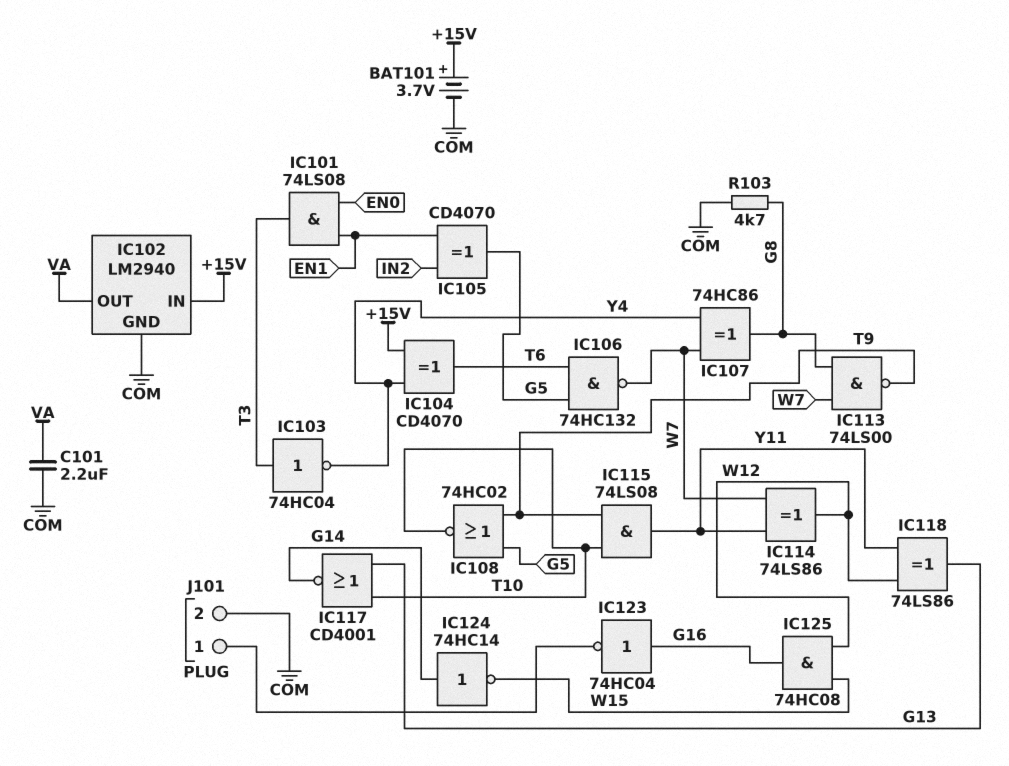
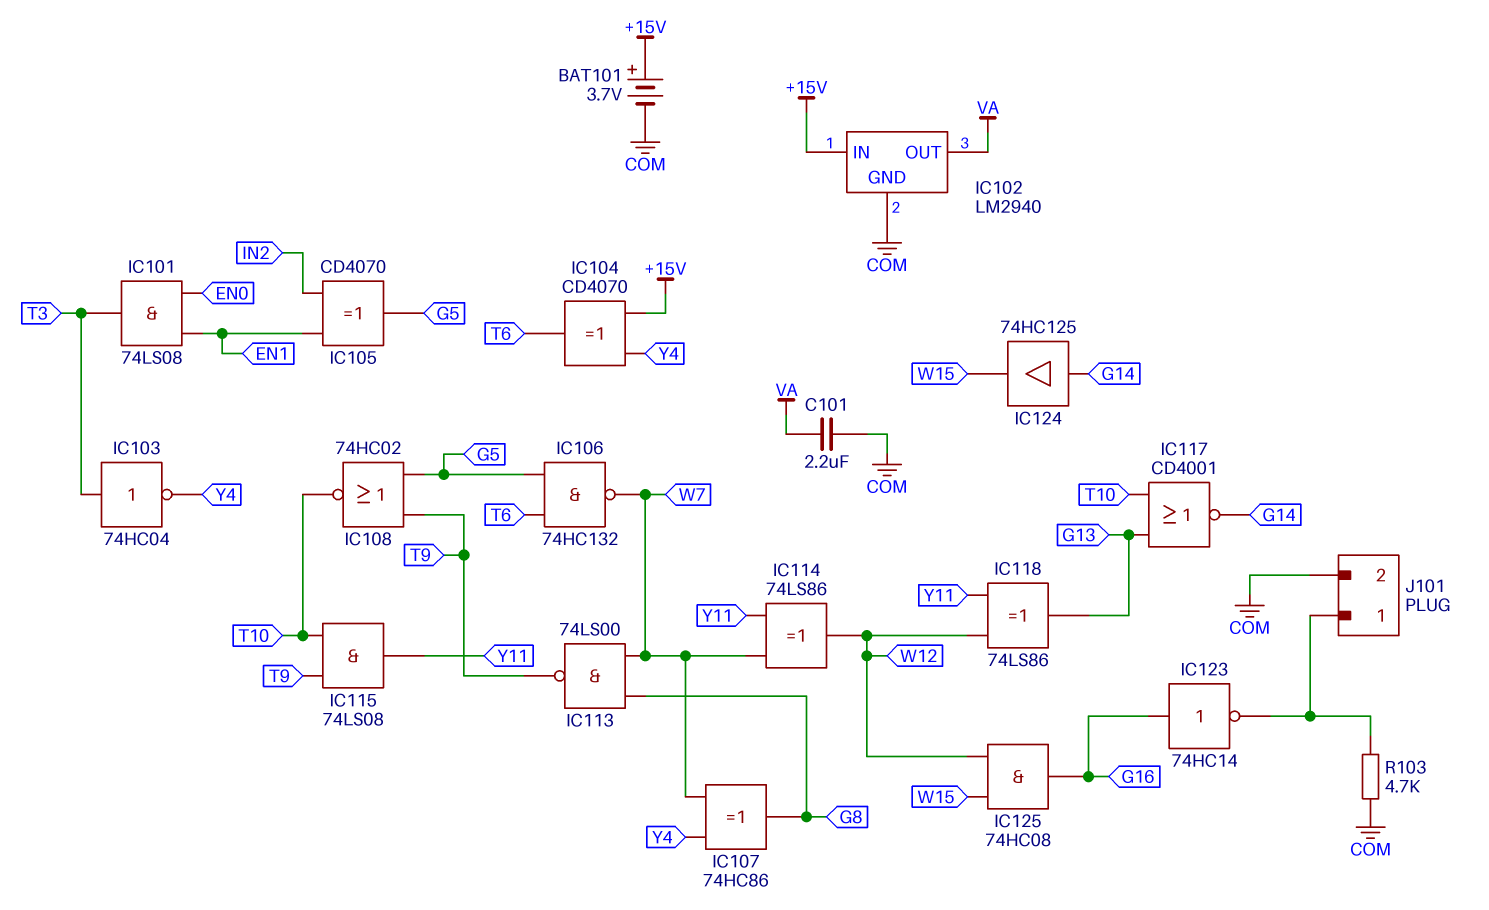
IC123: NOT 74HC04 (in G16, out J101/1) -> NOT 74HC14 (in G16, out J101/1)
IC124: NOT 74HC14 (in G14, out W15) -> buffer 74HC125 (in G14, out W15)
R103: 4.7k (COM, G8) -> 4.7k (COM, J101/1)

